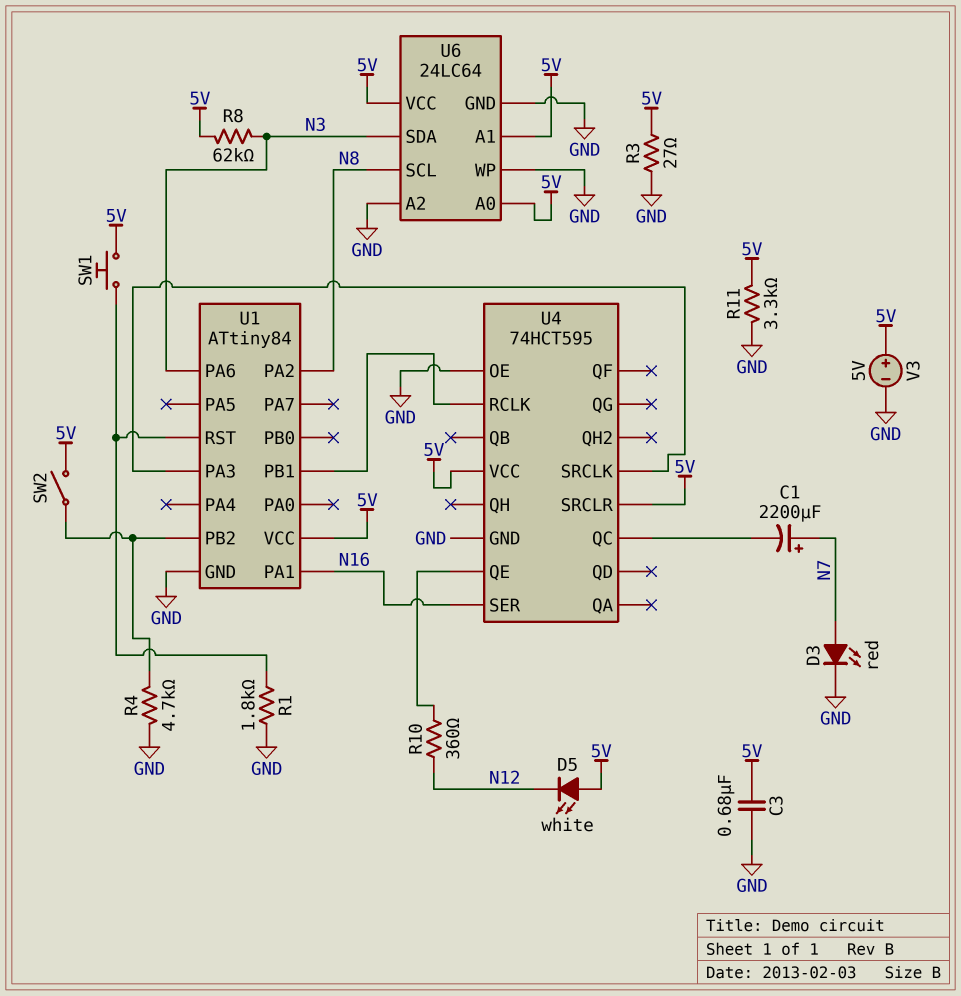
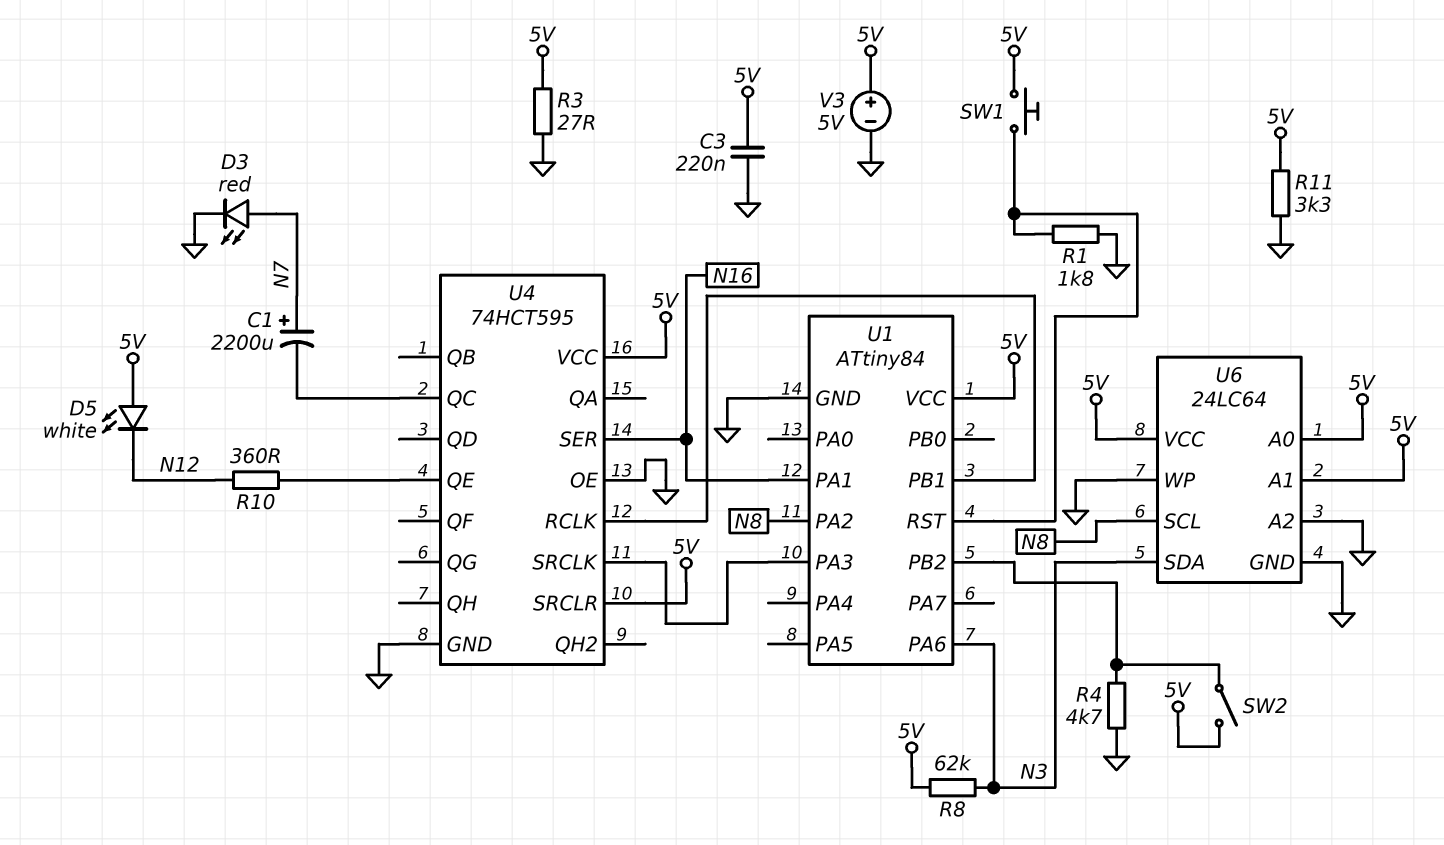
C3: 680nF (5V, GND) -> 220nF (5V, GND)

